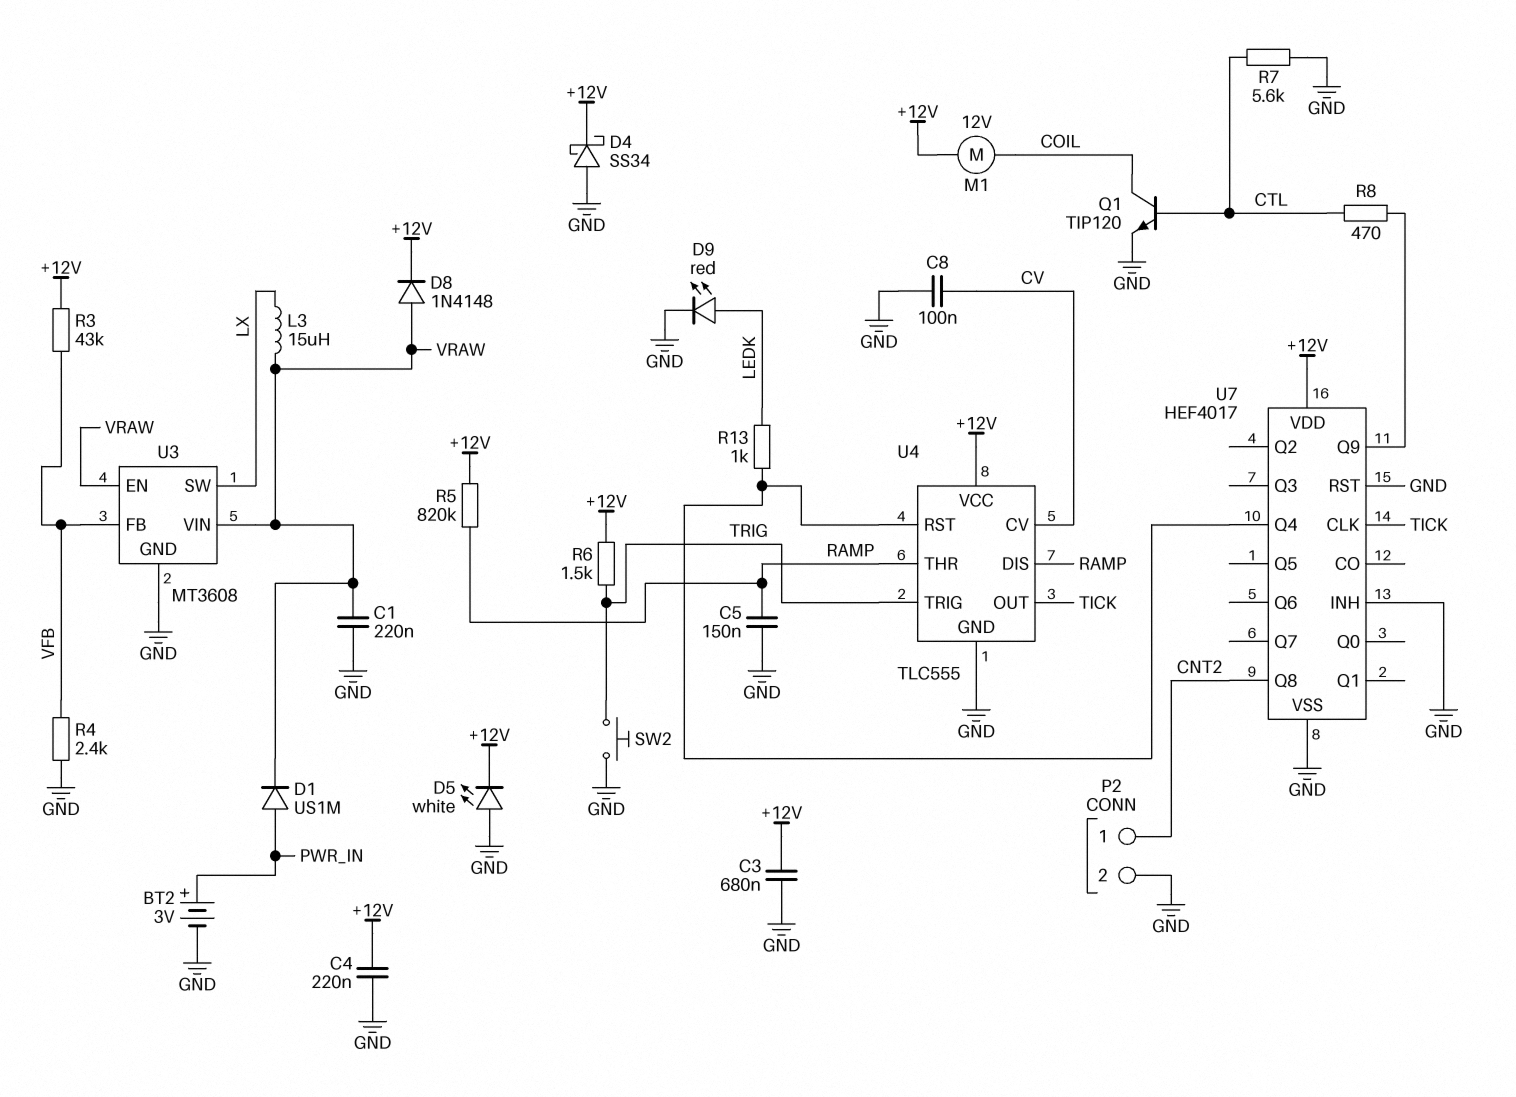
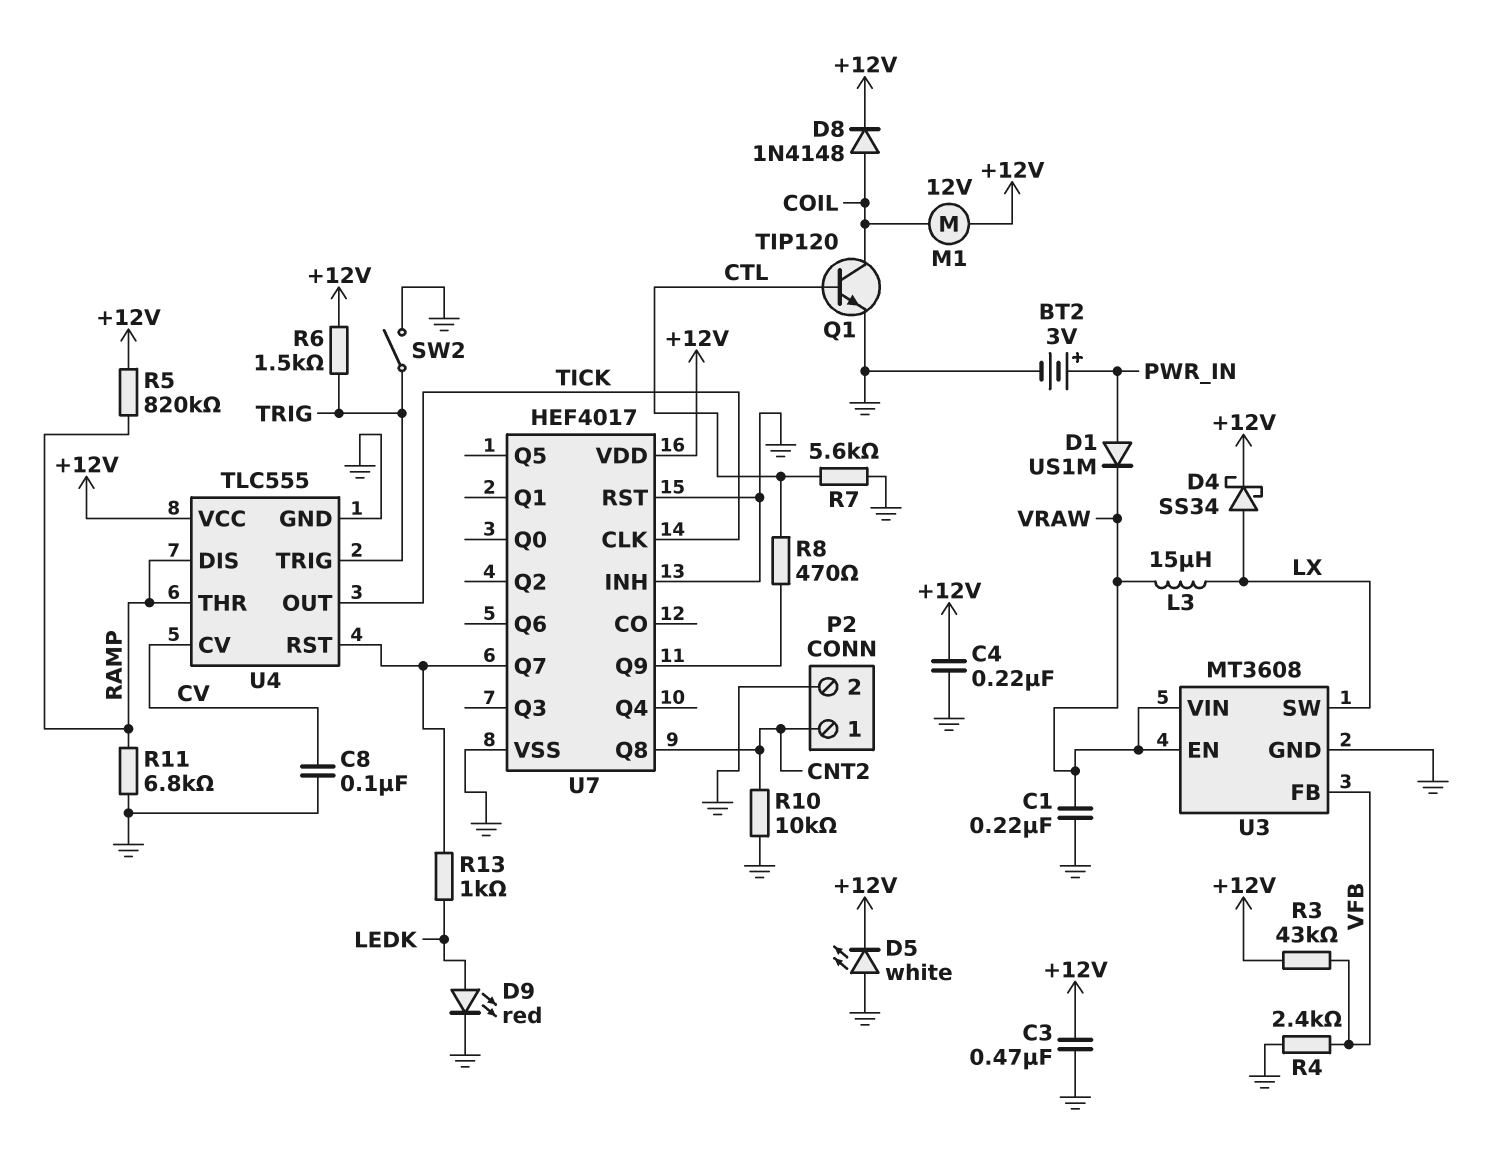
C3: 680nF (+12V, GND) -> 470nF (+12V, GND)
C5: 150nF (GND, RAMP) -> none
D4: schottky SS34 (A GND, K +12V) -> schottky SS34 (A LX, K +12V)
D8: diode 1N4148 (A VRAW, K +12V) -> diode 1N4148 (A COIL, K +12V)
R10: none -> 10k (CNT2, GND)
R11: none -> 6.8k (GND, RAMP)
SW2: button (GND, TRIG) -> switch (GND, TRIG)
U7 pin Q4: U4/RST -> none
U7 pin Q7: none -> U4/RST

